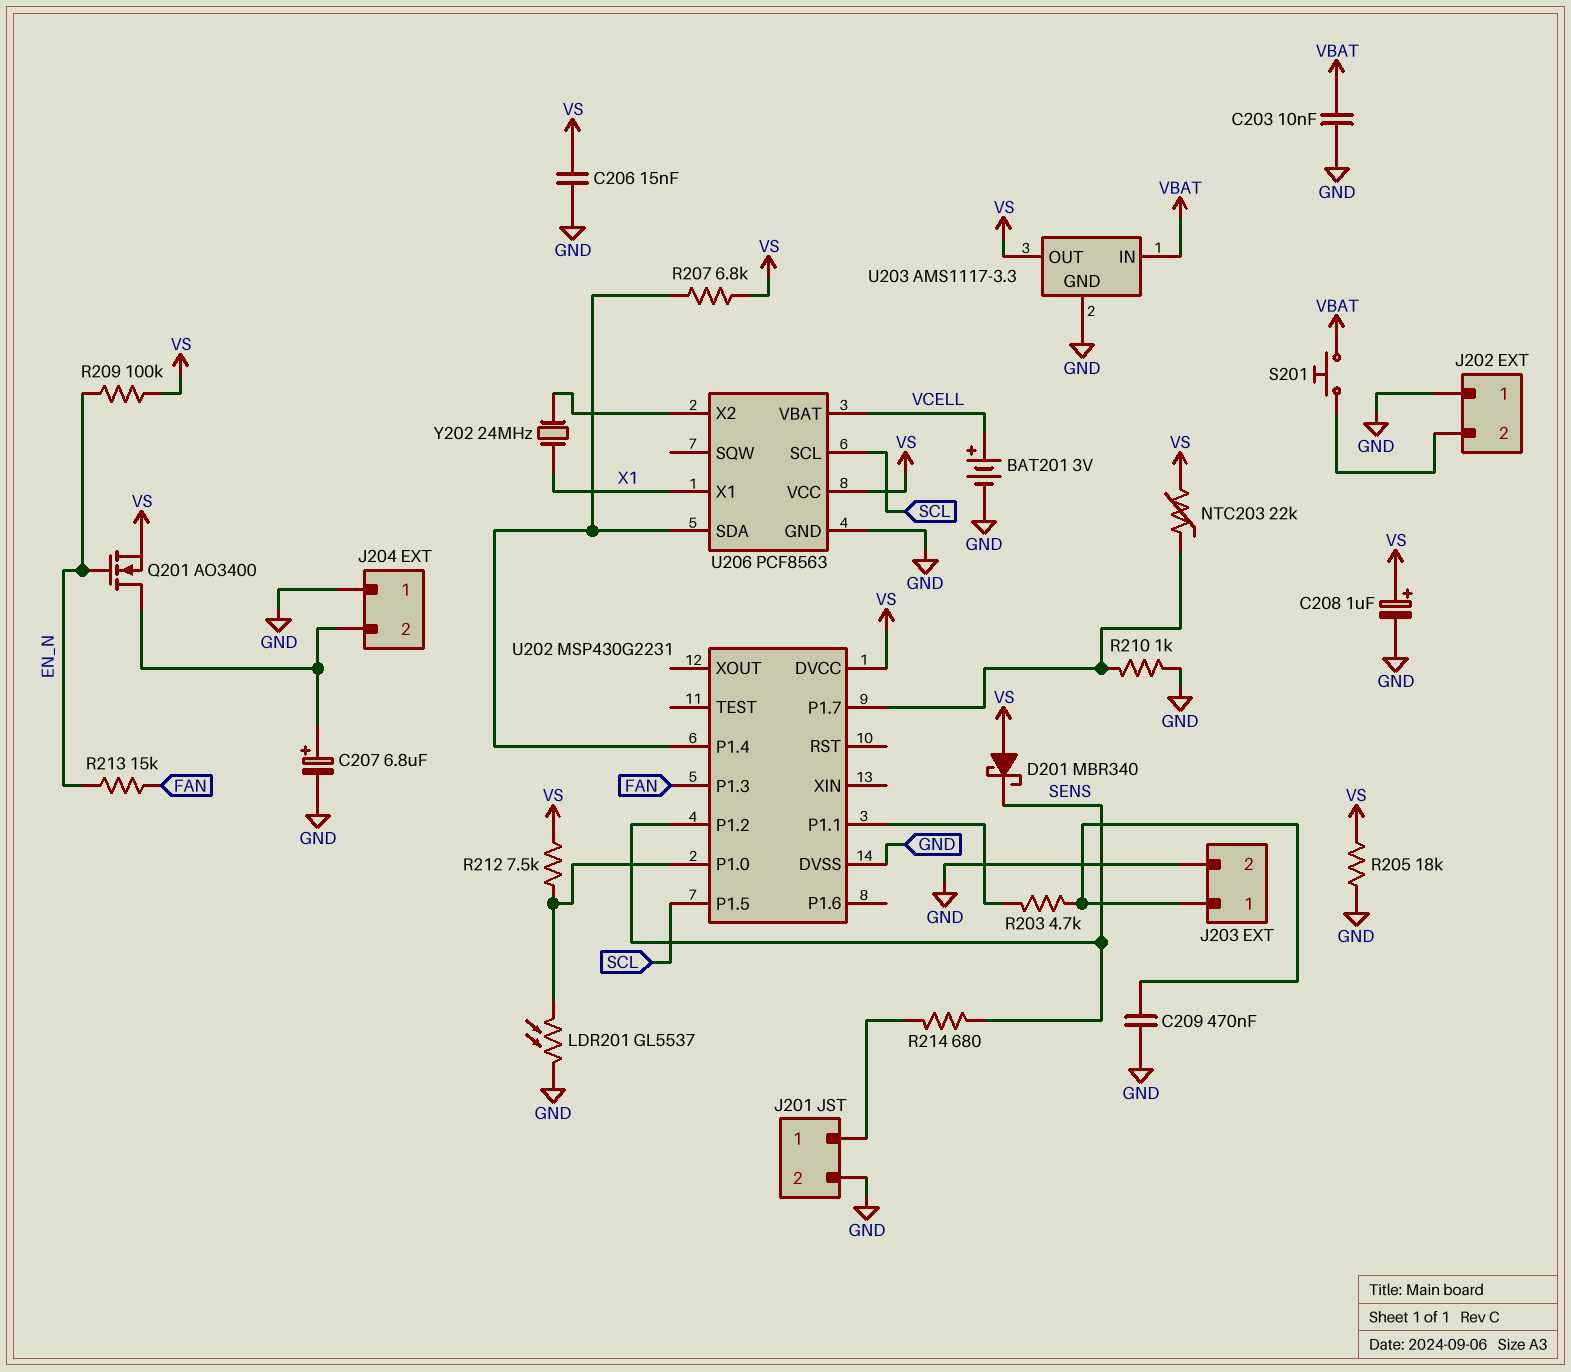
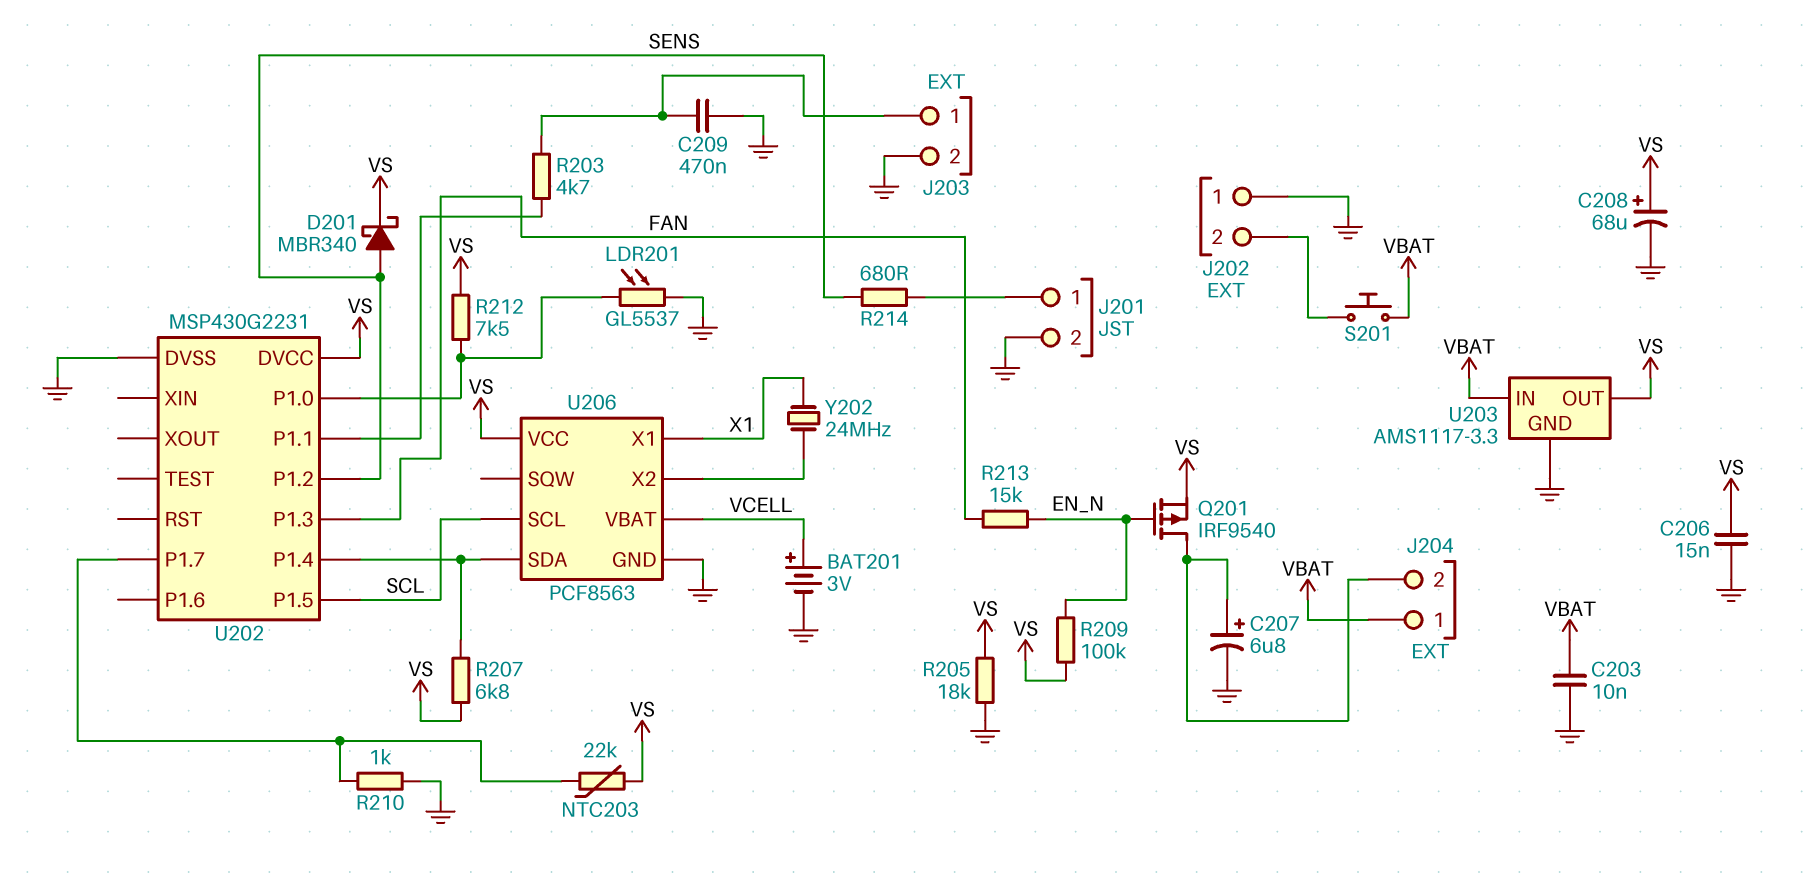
C208: 1uF (plus VS, minus GND) -> 68uF (plus VS, minus GND)
D201: schottky MBR340 (A VS, K SENS) -> schottky MBR340 (A SENS, K VS)
J204 pin 1: GND -> VBAT
Q201: NMOS AO3400 (G EN_N, D J204/2, S VS) -> PMOS IRF9540 (G EN_N, D J204/2, S VS)

